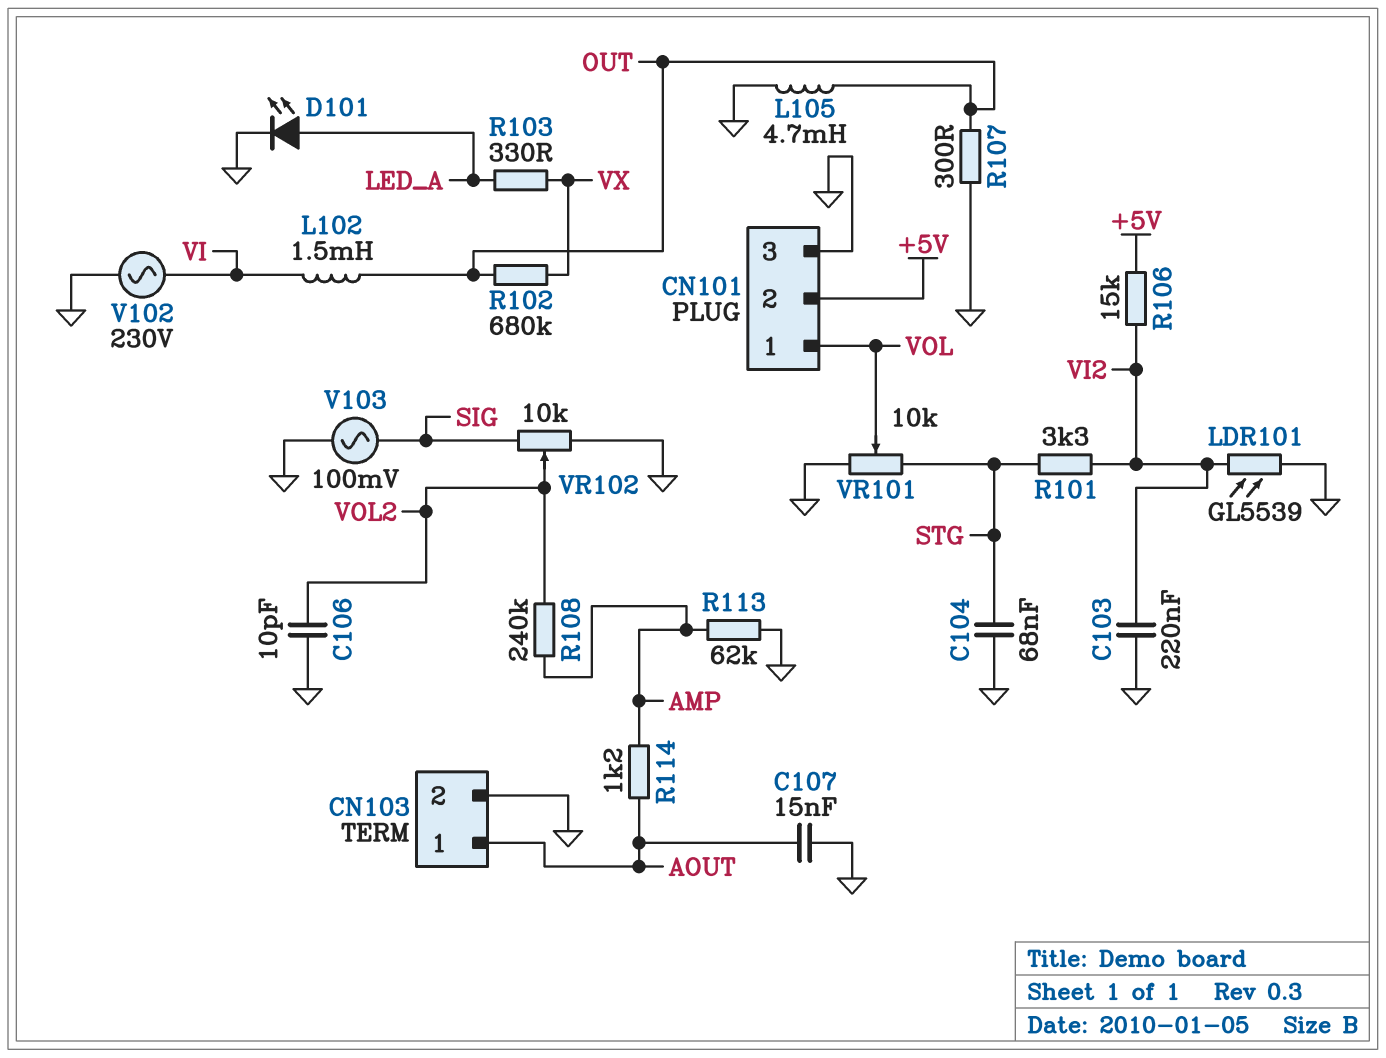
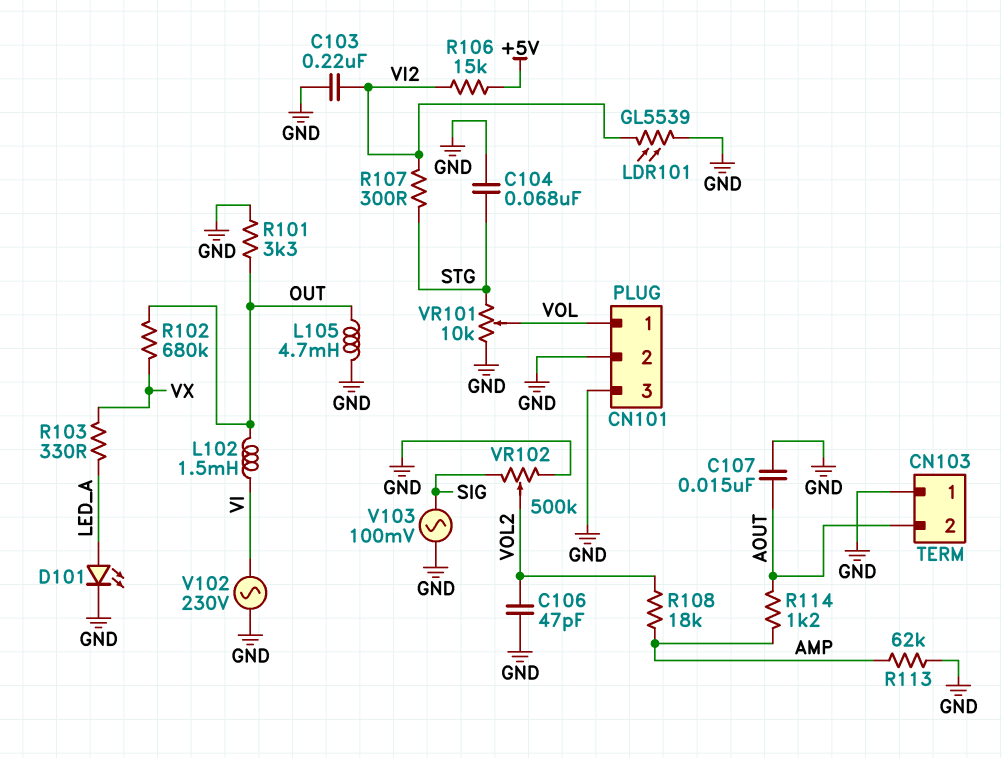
C106: 10pF (GND, VOL2) -> 47pF (GND, VOL2)
CN101 pin 2: +5V -> GND
CN103 pin 1: AOUT -> GND
CN103 pin 2: GND -> AOUT
R101: 3.3k (STG, VI2) -> 3.3k (GND, OUT)
R107: 300 (GND, OUT) -> 300 (STG, VI2)
R108: 240k (AMP, VOL2) -> 18k (AMP, VOL2)
VR102: 10k (GND, SIG, wiper VOL2) -> 500k (GND, SIG, wiper VOL2)

